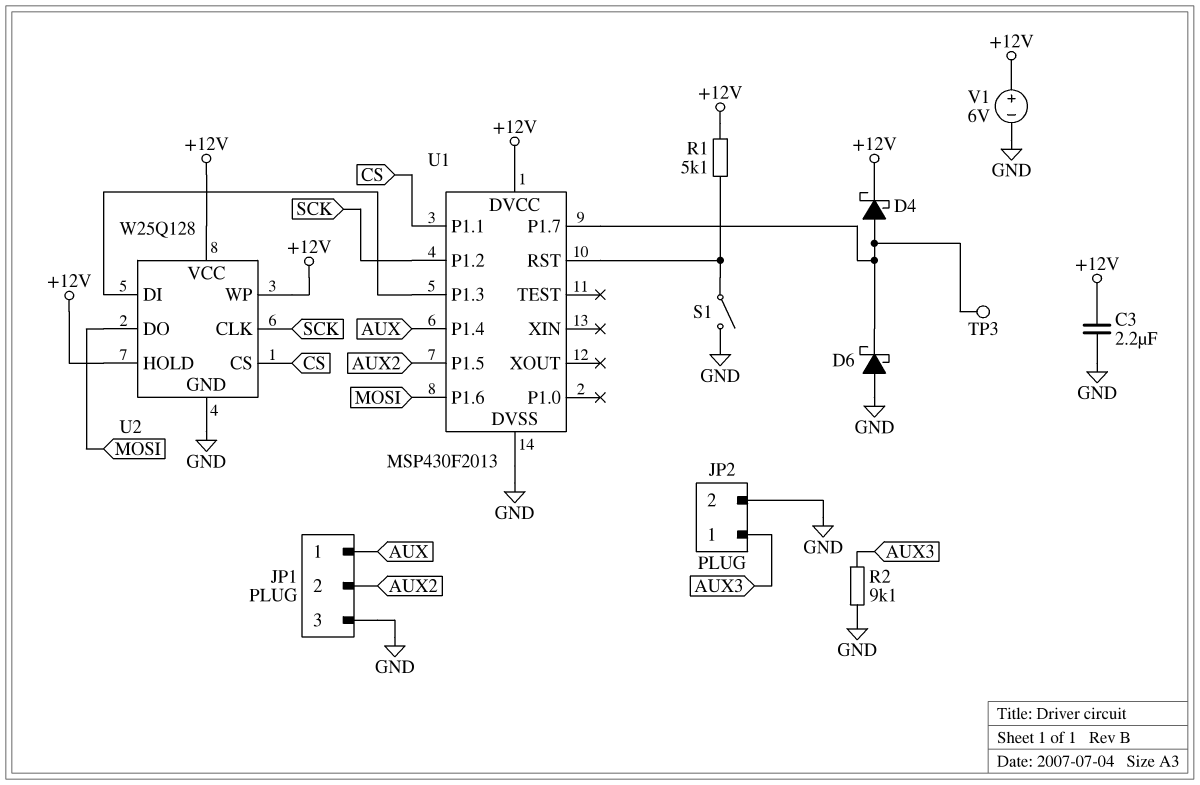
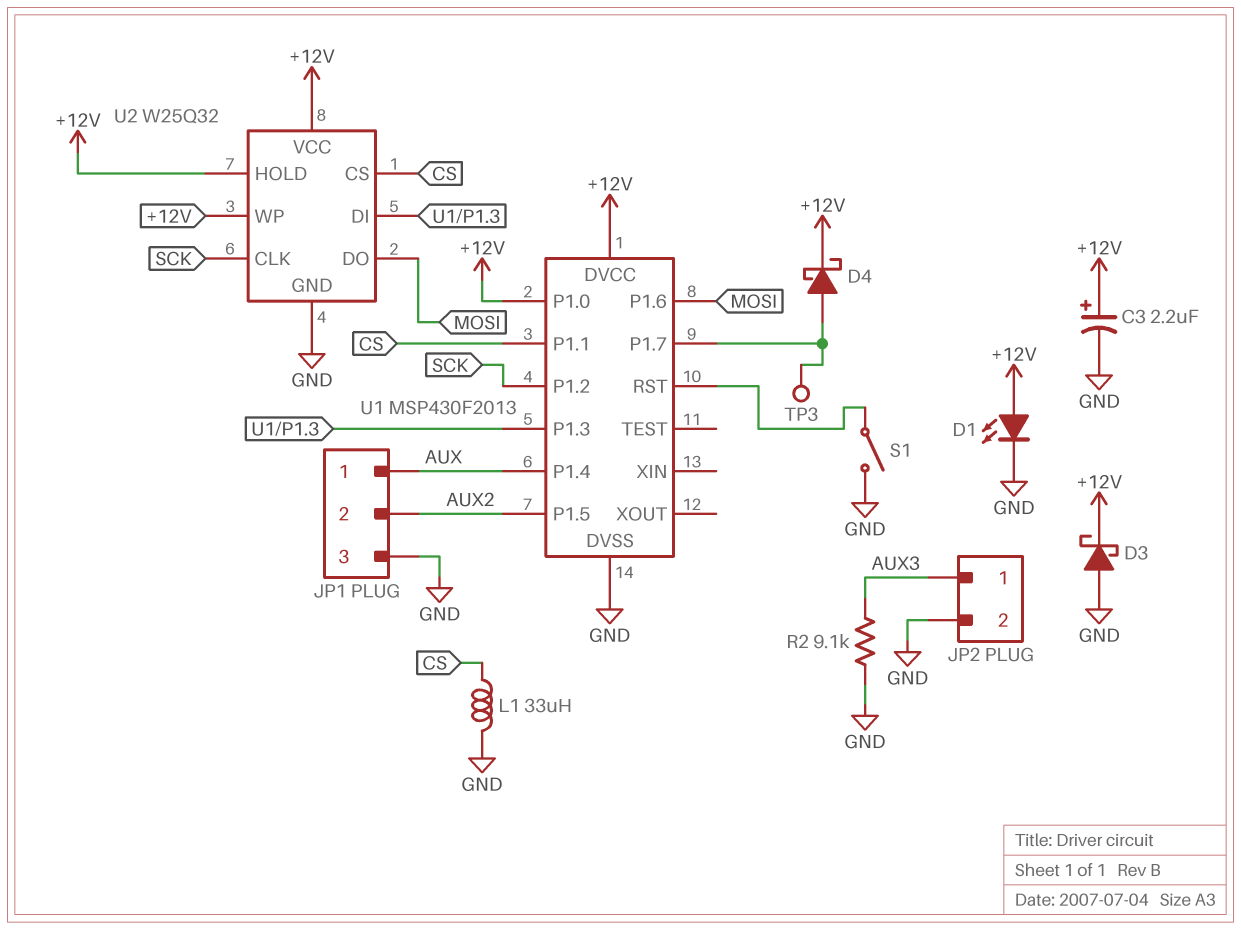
C3: 2.2uF (+12V, GND) -> 2.2uF (plus +12V, minus GND)
D1: none -> LED (A +12V, K GND)
D3: none -> schottky (A GND, K +12V)
D6: schottky (A GND, K U1/P1.7) -> none
L1: none -> 33uH (CS, GND)
R1: 5.1k (+12V, U1/RST) -> none
U1 pin P1.0: none -> +12V
U2: W25Q128 -> W25Q32
V1: 6V (plus +12V, minus GND) -> none

